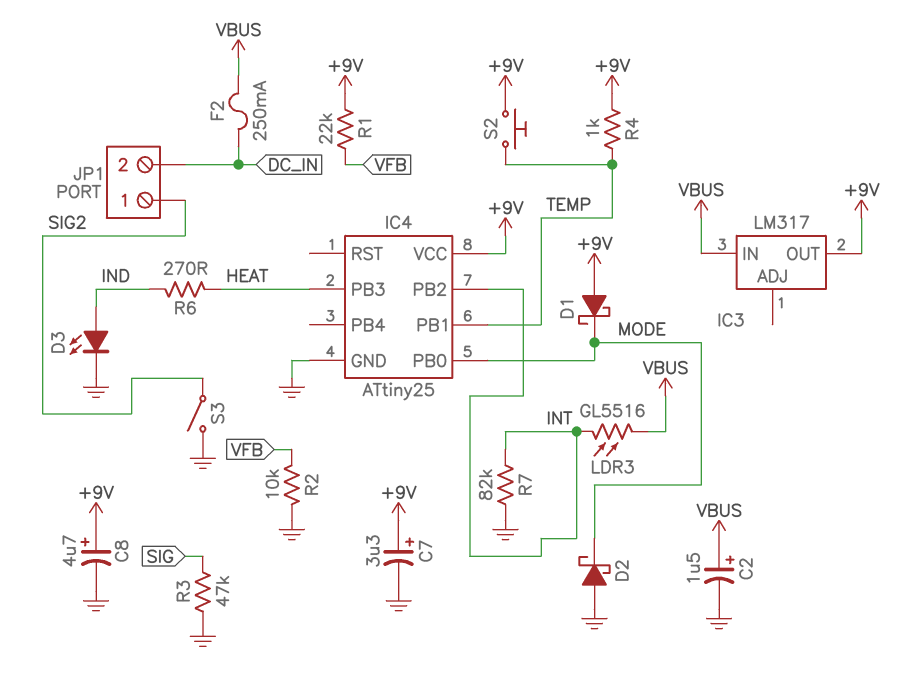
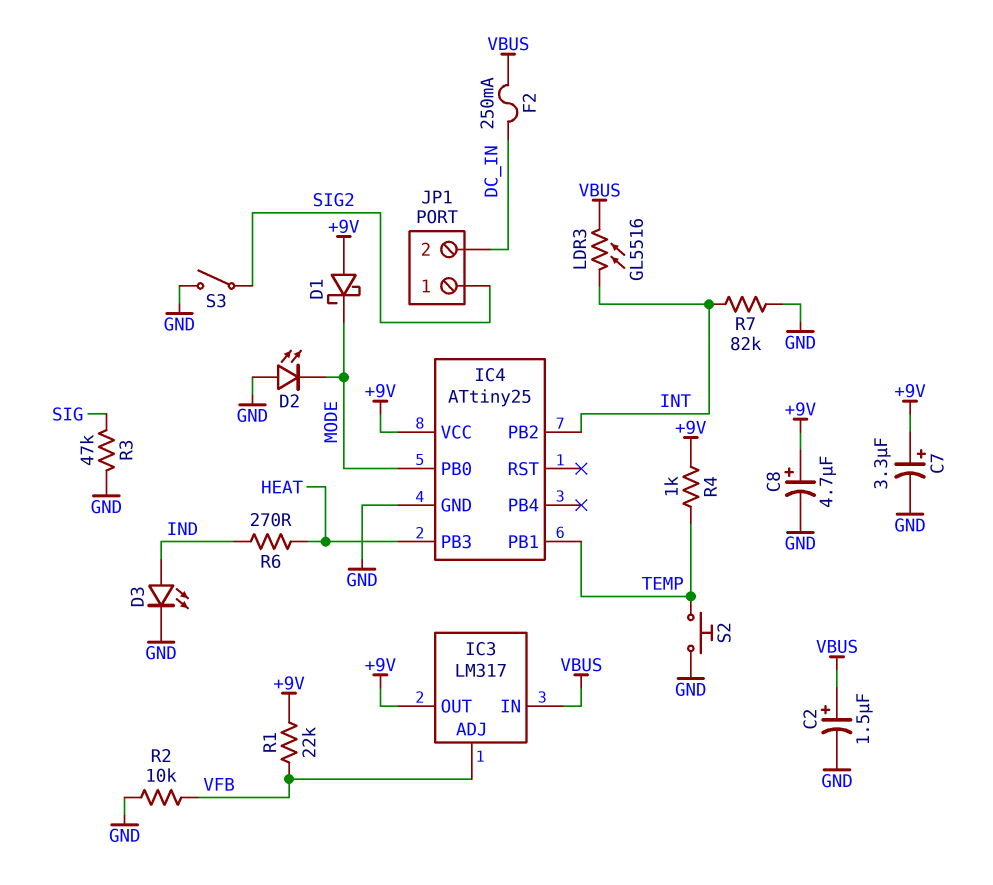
D2: schottky (A GND, K MODE) -> LED (A GND, K MODE)
IC3 pin ADJ: none -> VFB
S2: button (+9V, TEMP) -> button (GND, TEMP)

